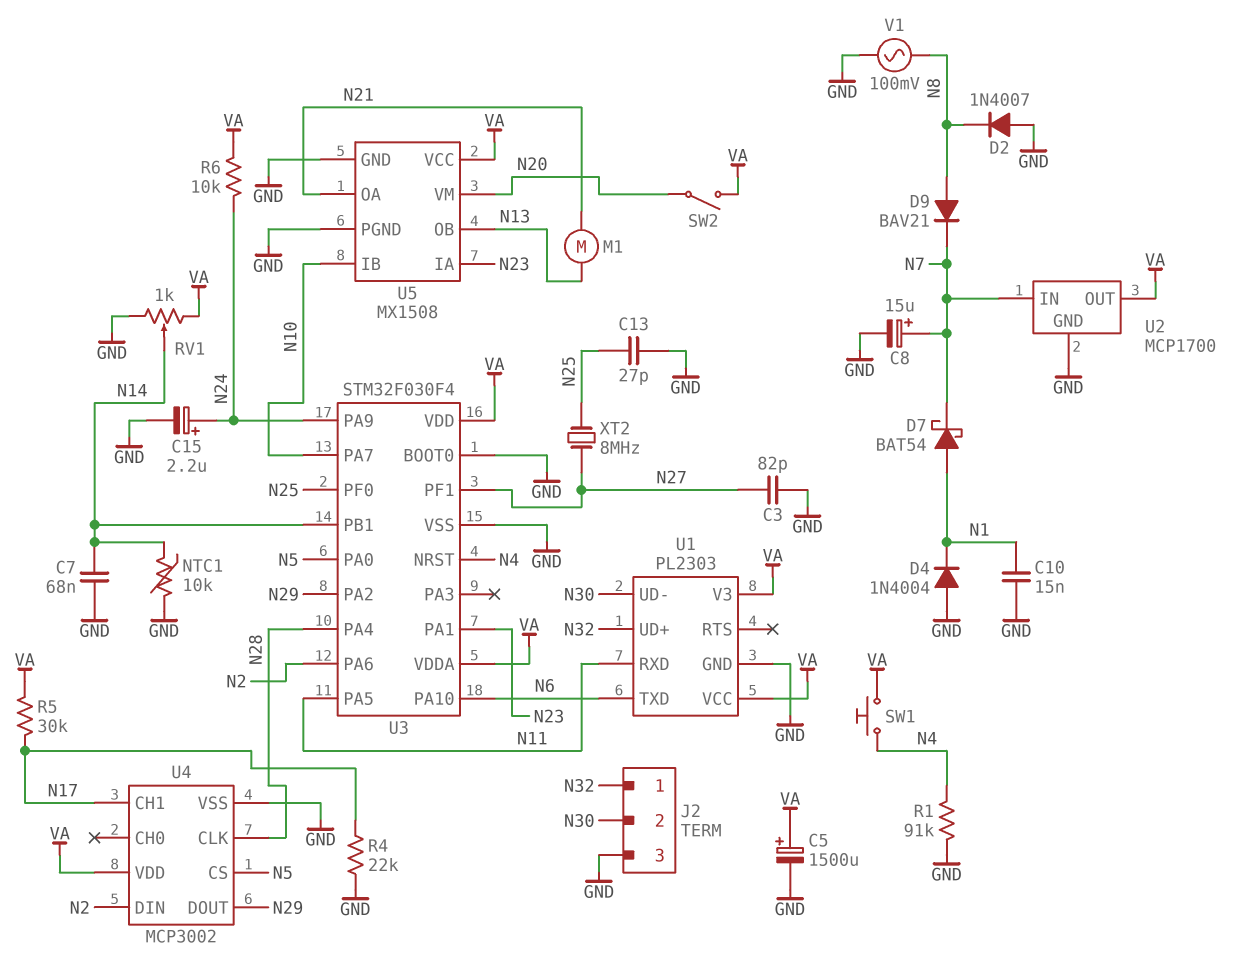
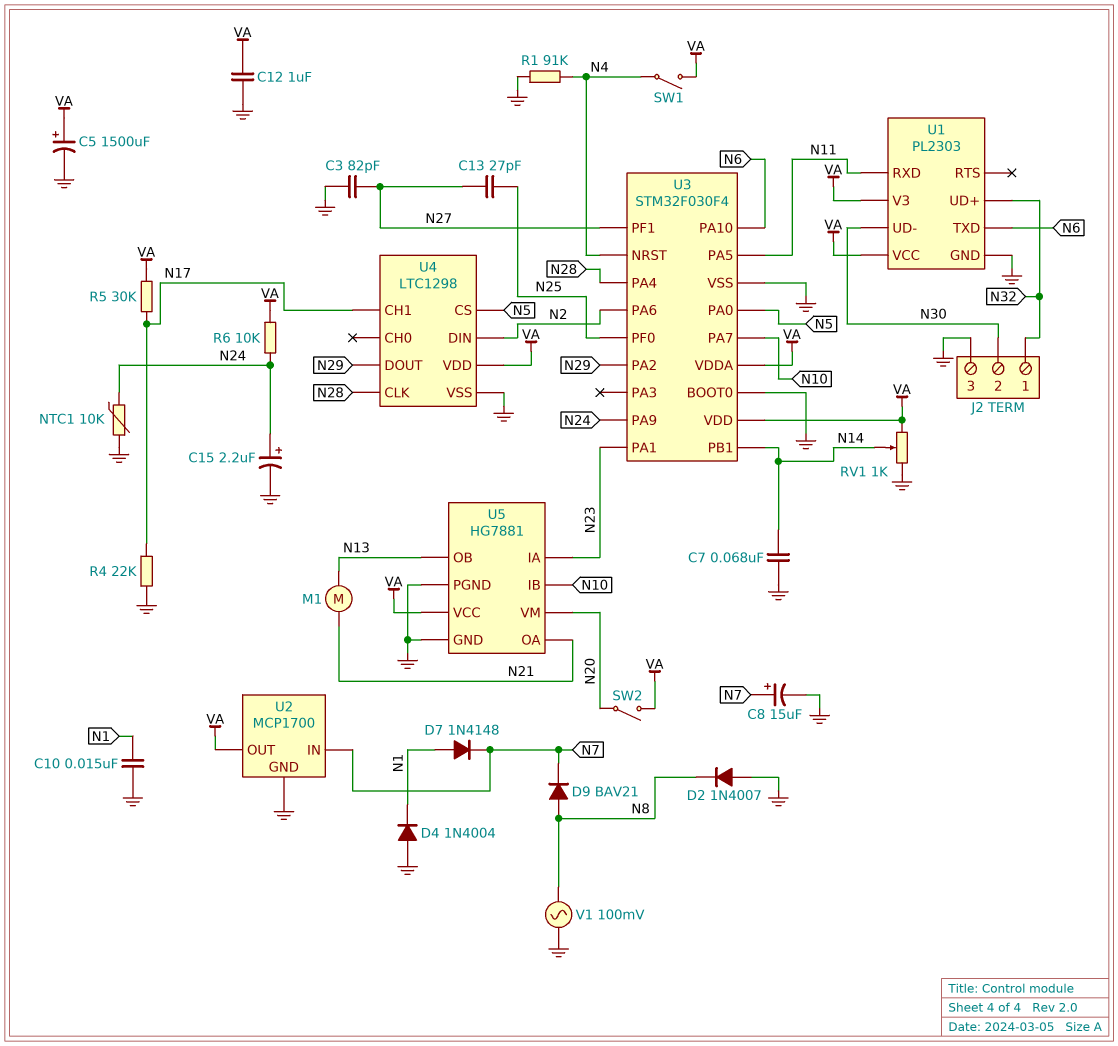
C12: none -> 1uF (GND, VA)
C13: 27pF (GND, N25) -> 27pF (N25, N27)
D7: schottky BAT54 (A N1, K N7) -> diode 1N4148 (A N1, K N7)
NTC1: 10k (GND, N14) -> 10k (GND, N24)
SW1: button (N4, VA) -> switch (N4, VA)
U4: MCP3002 -> LTC1298
U5: MX1508 -> HG7881
XT2: 8MHz (N25, N27) -> none

